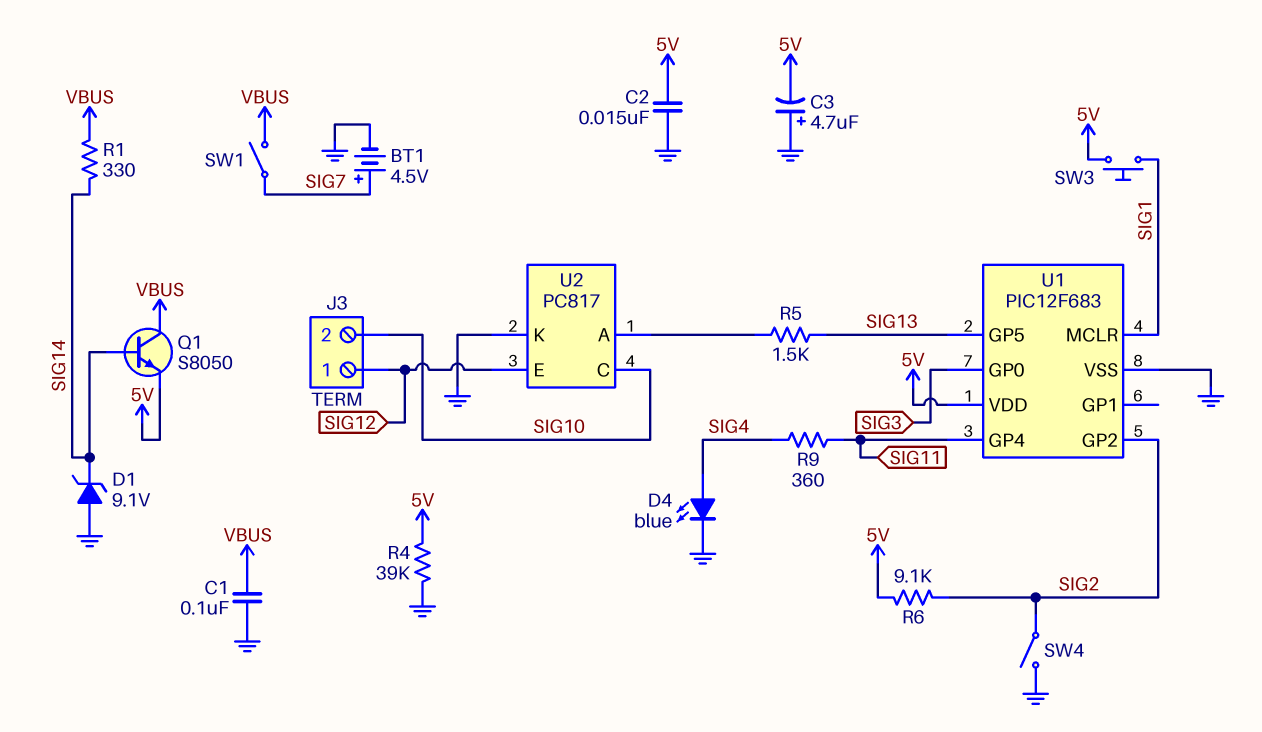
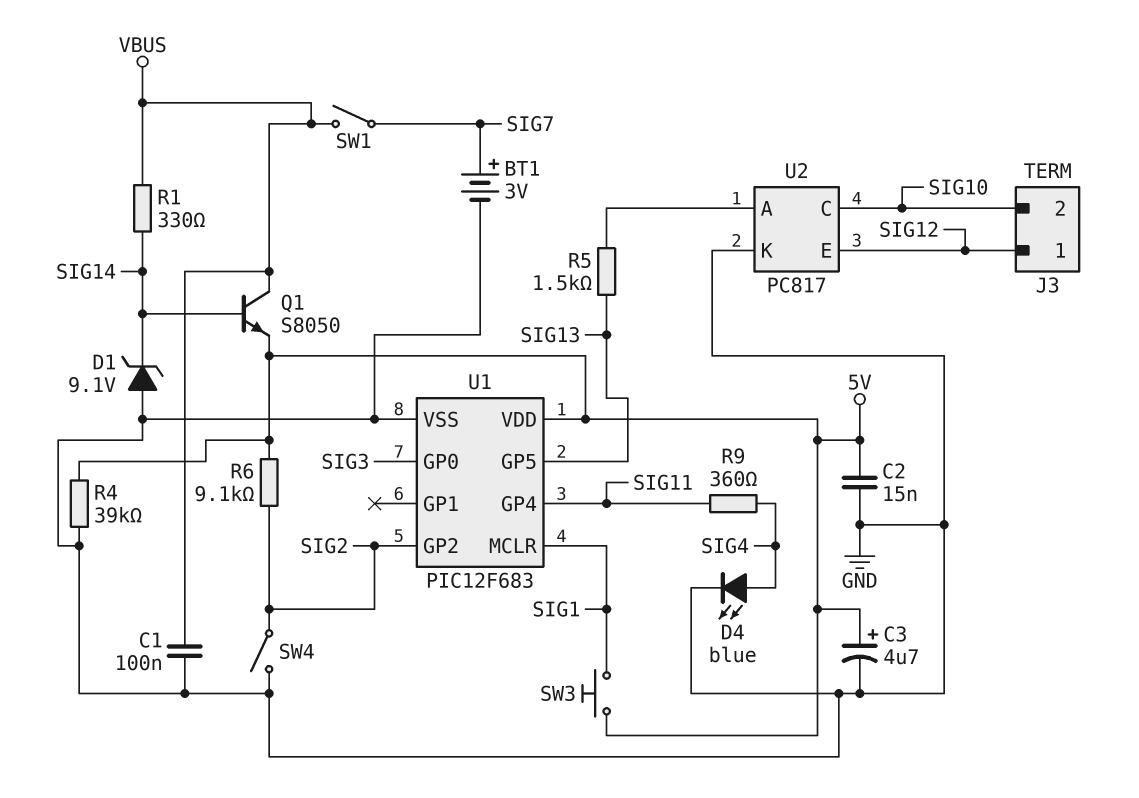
BT1: 4.5V (plus SIG7, minus GND) -> 3V (plus SIG7, minus GND)
C3: 4.7uF (plus GND, minus 5V) -> 4.7uF (plus 5V, minus GND)

